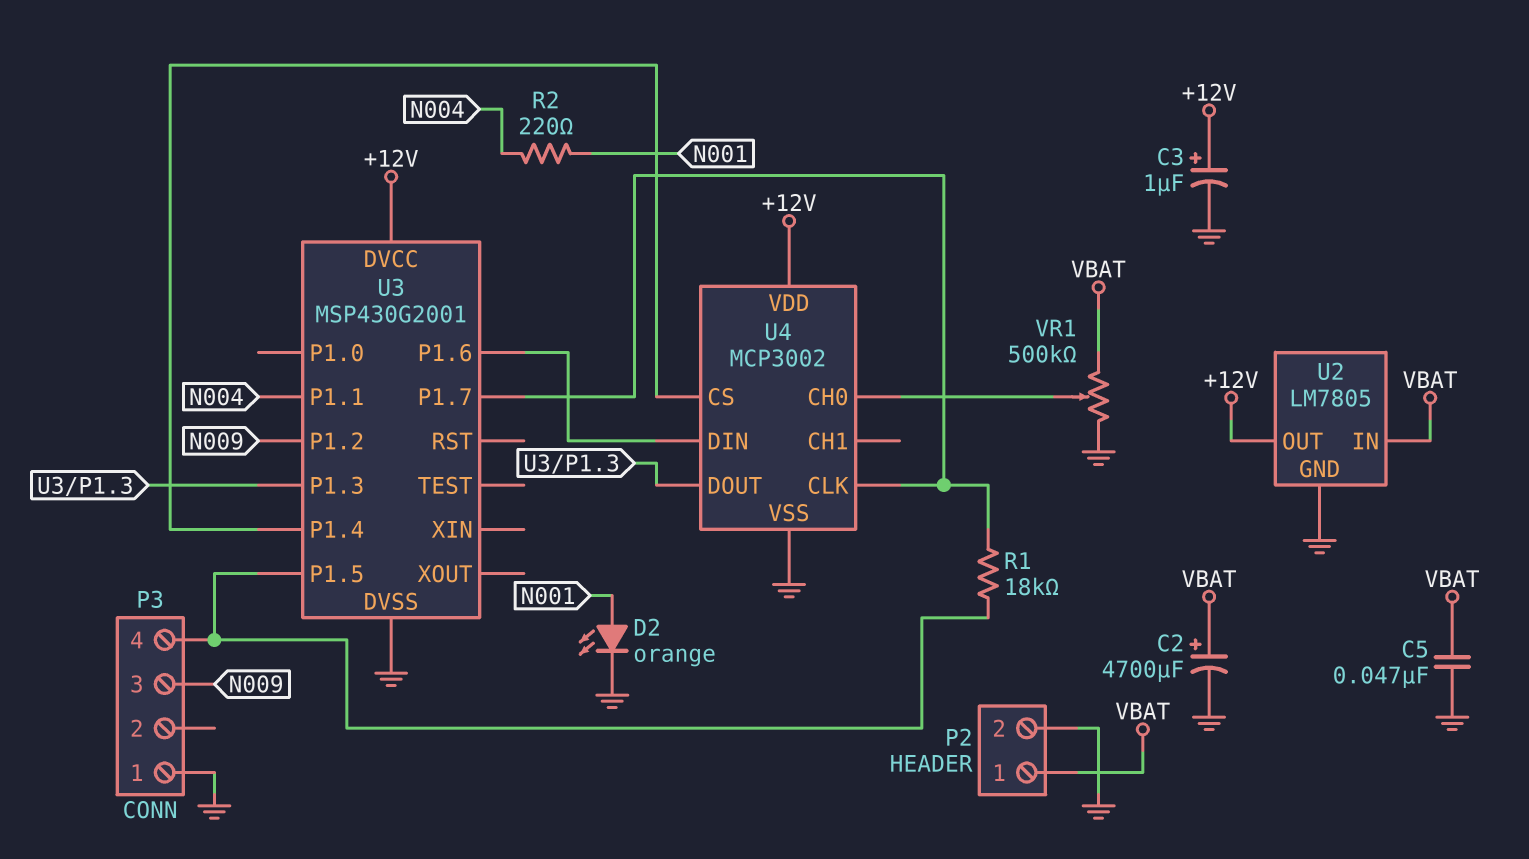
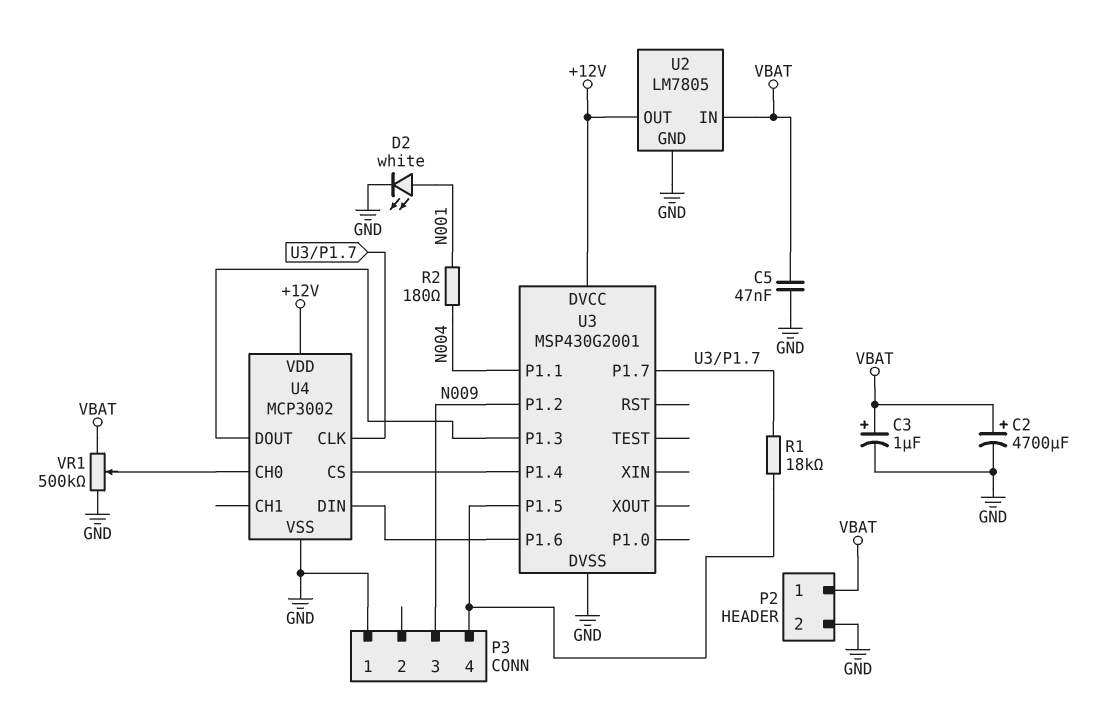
C3: 1uF (plus +12V, minus GND) -> 1uF (plus VBAT, minus GND)
D2: LED orange (A N001, K GND) -> LED white (A N001, K GND)
R2: 220 (N001, N004) -> 180 (N001, N004)

